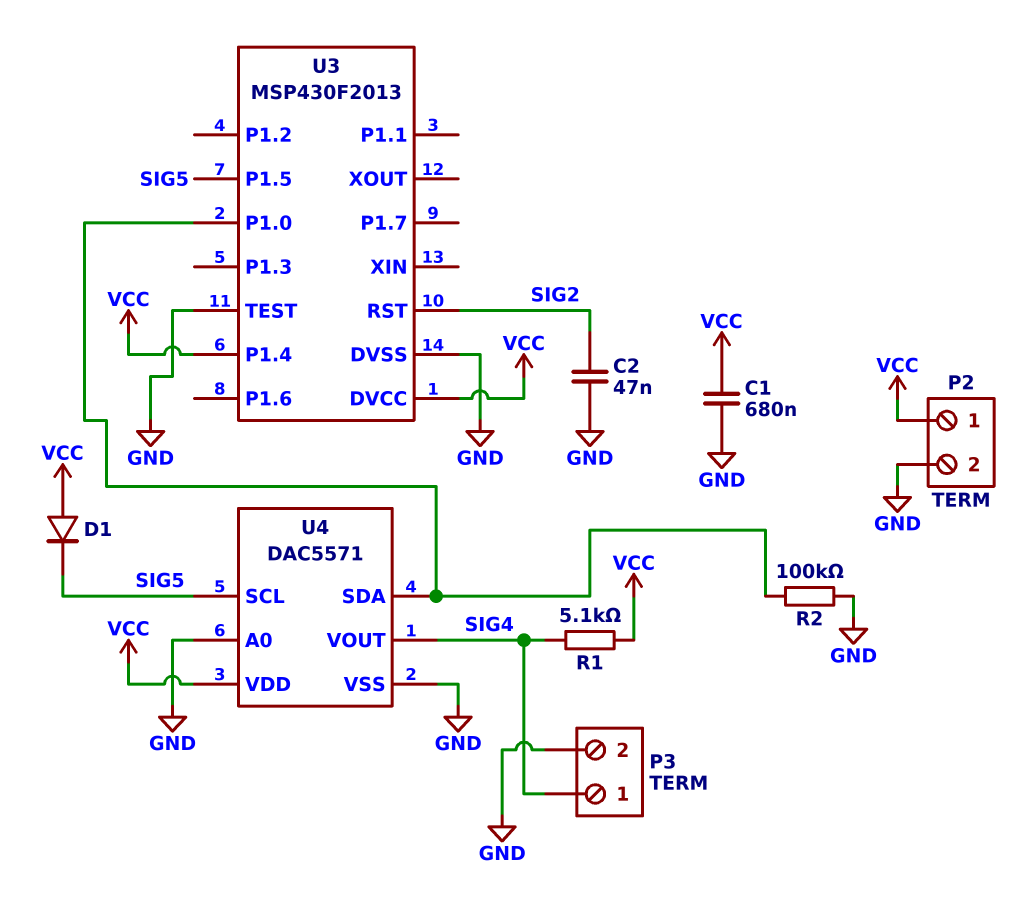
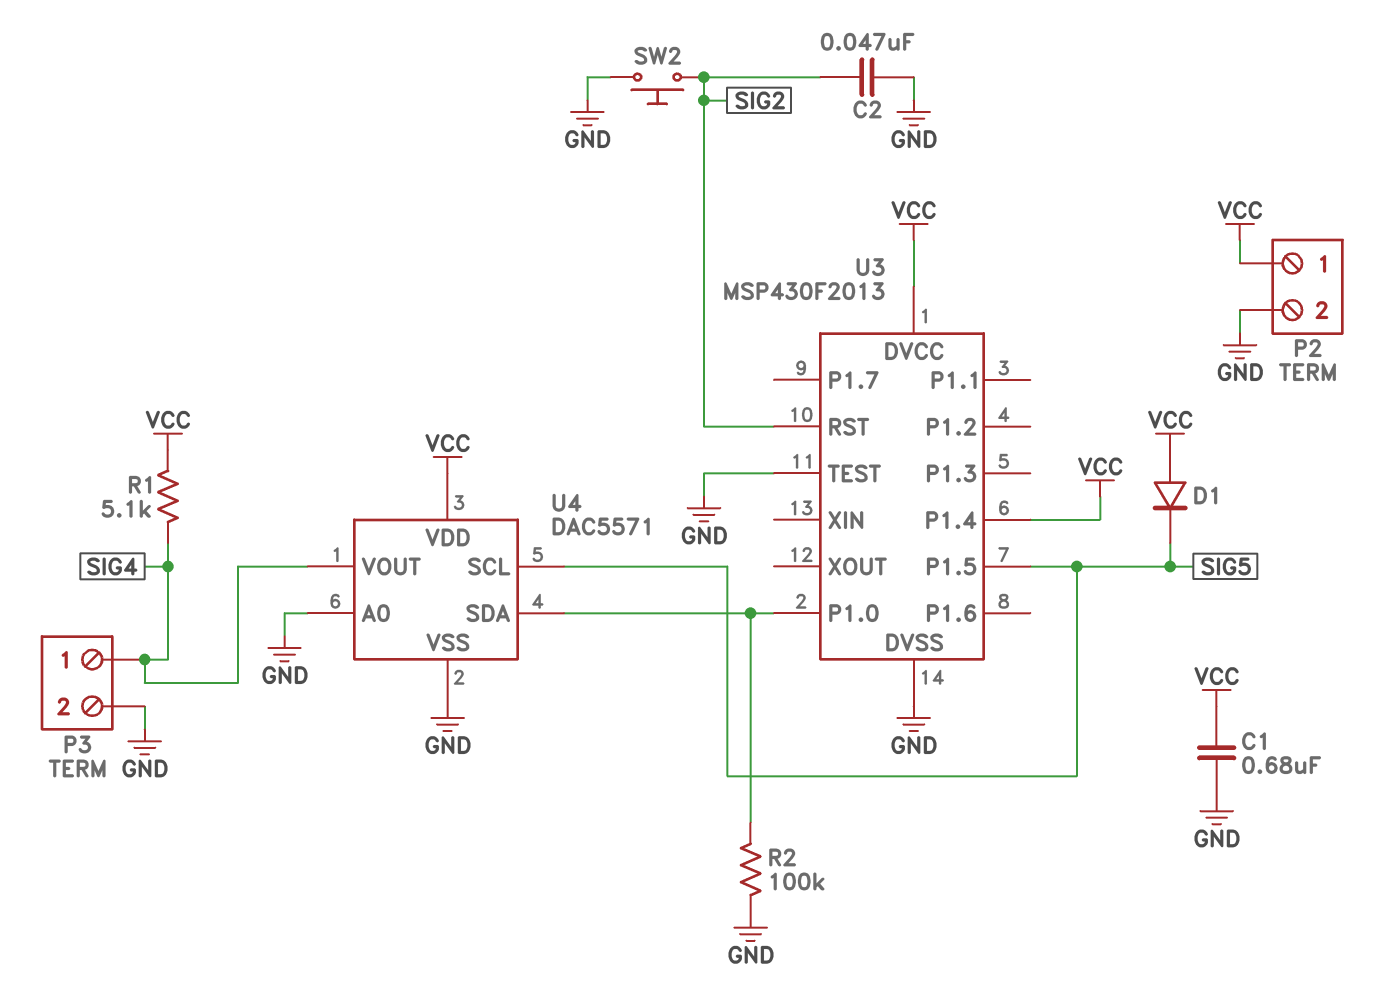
SW2: none -> button (GND, SIG2)

